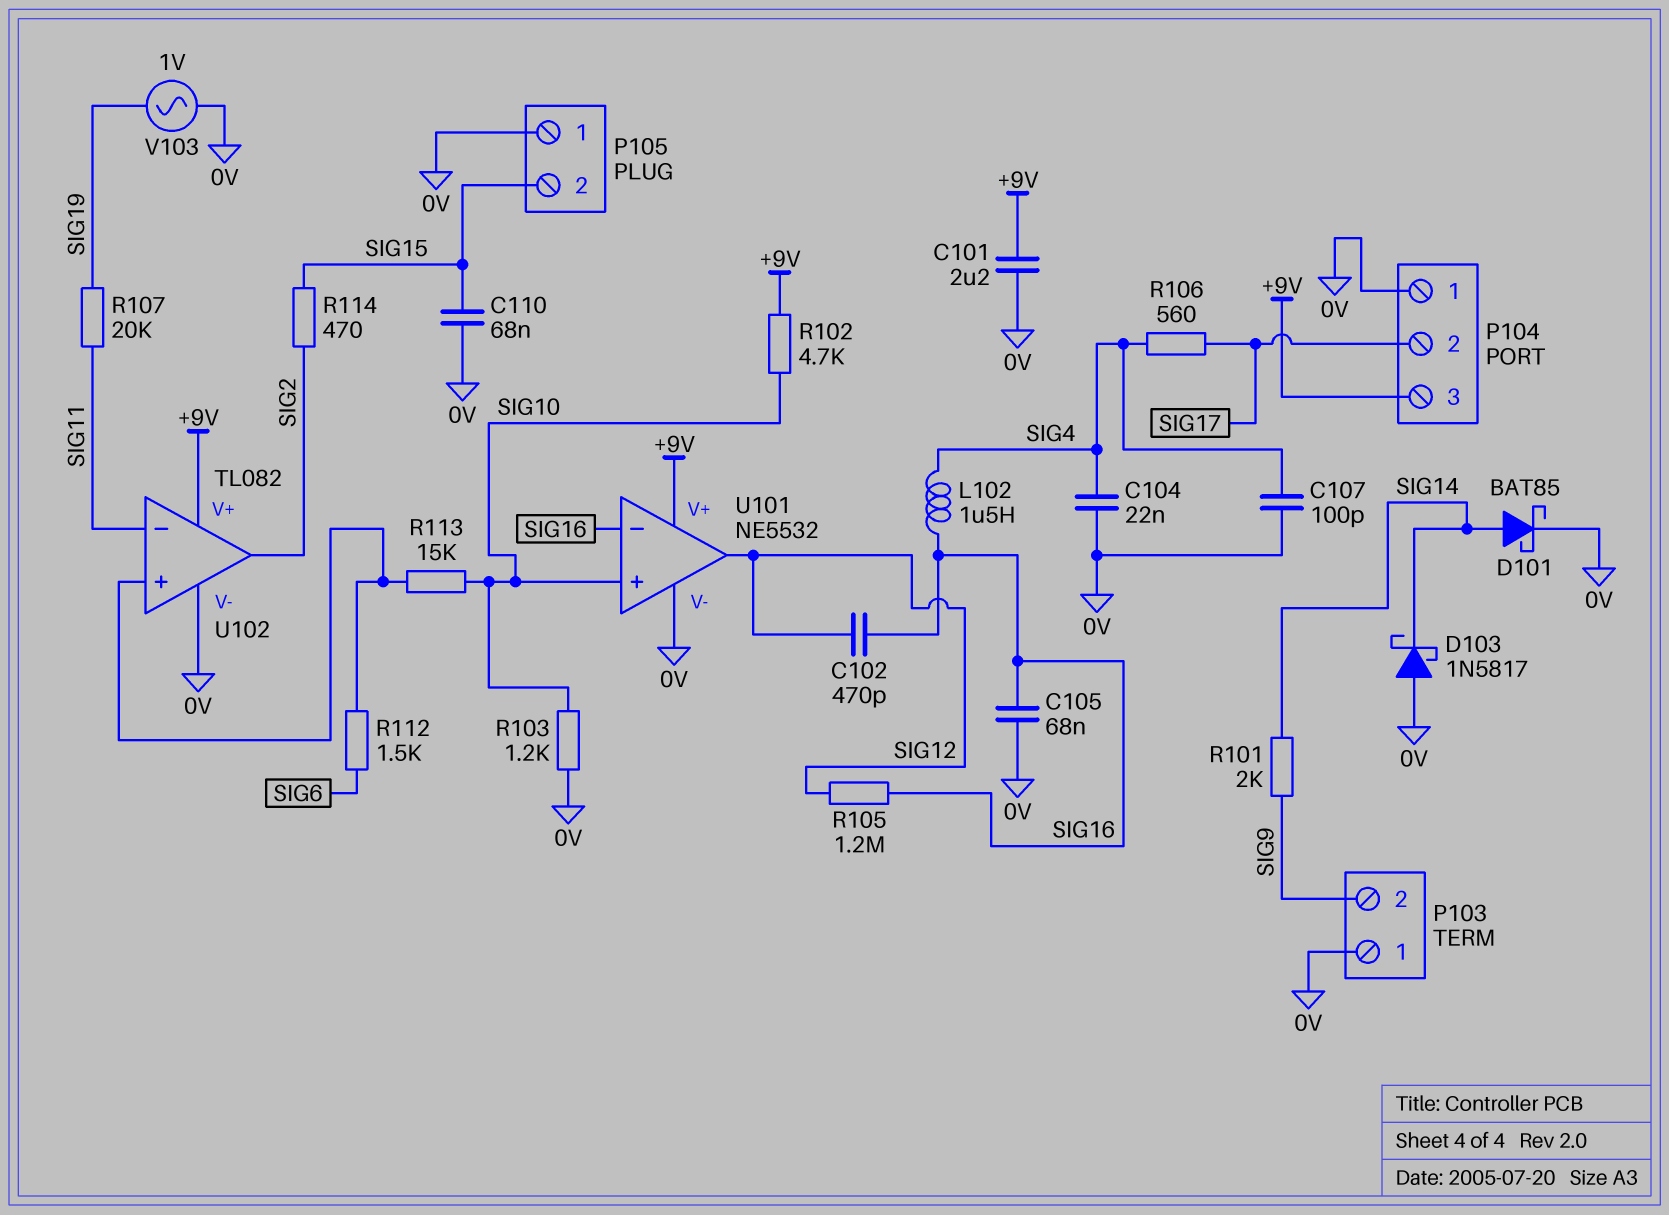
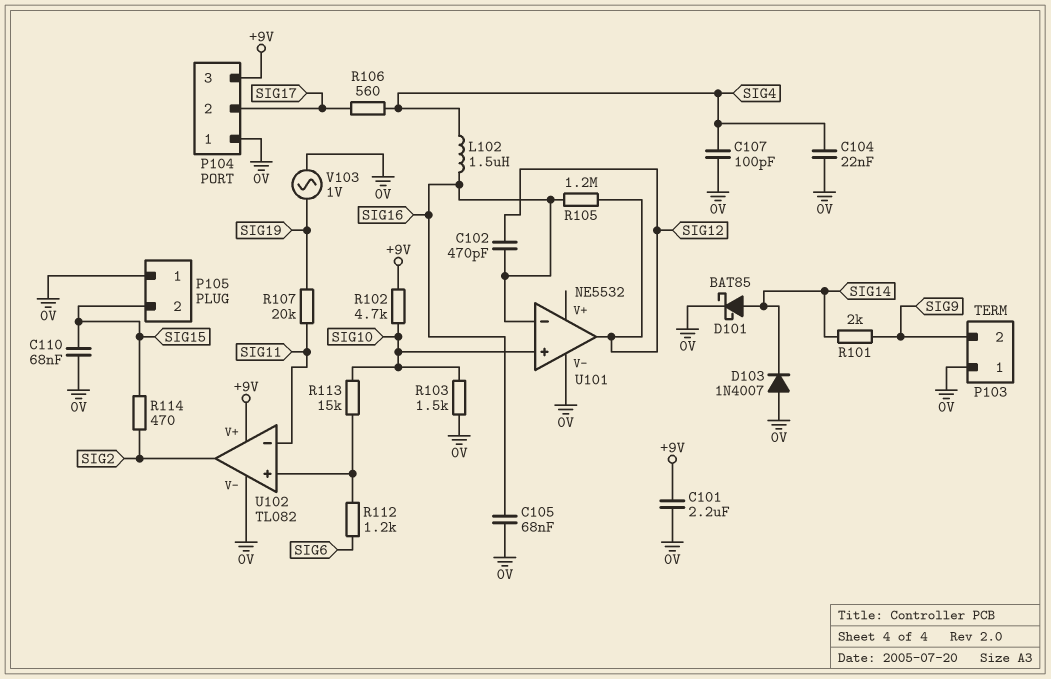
D103: schottky 1N5817 (A 0V, K SIG14) -> diode 1N4007 (A 0V, K SIG14)
R103: 1.2k (0V, SIG10) -> 1.5k (0V, SIG10)
R112: 1.5k (SIG6, U102/in+) -> 1.2k (SIG6, U102/in+)
U101 pin V+: +9V -> none

